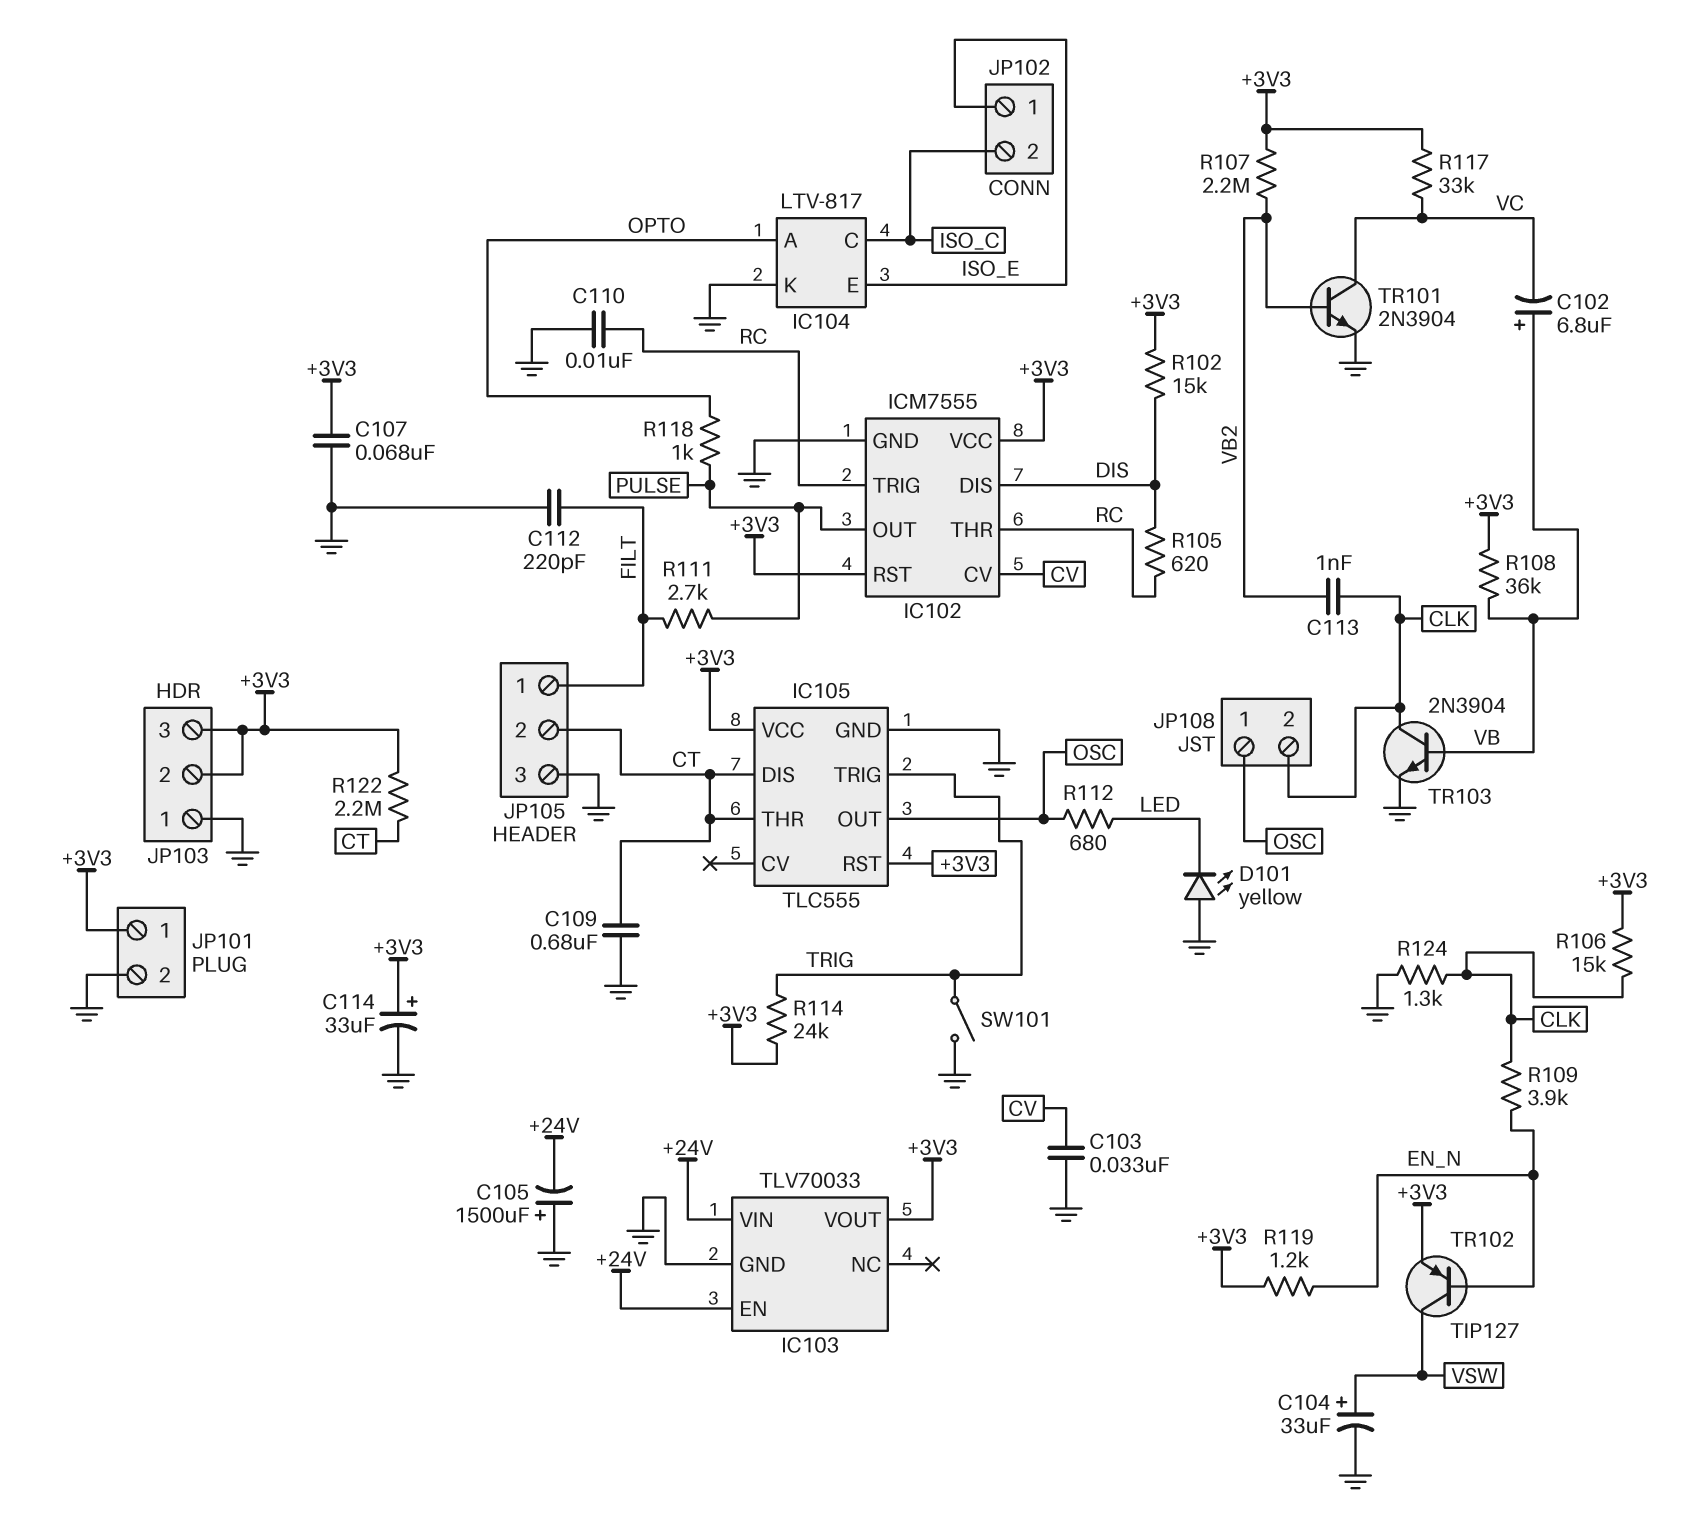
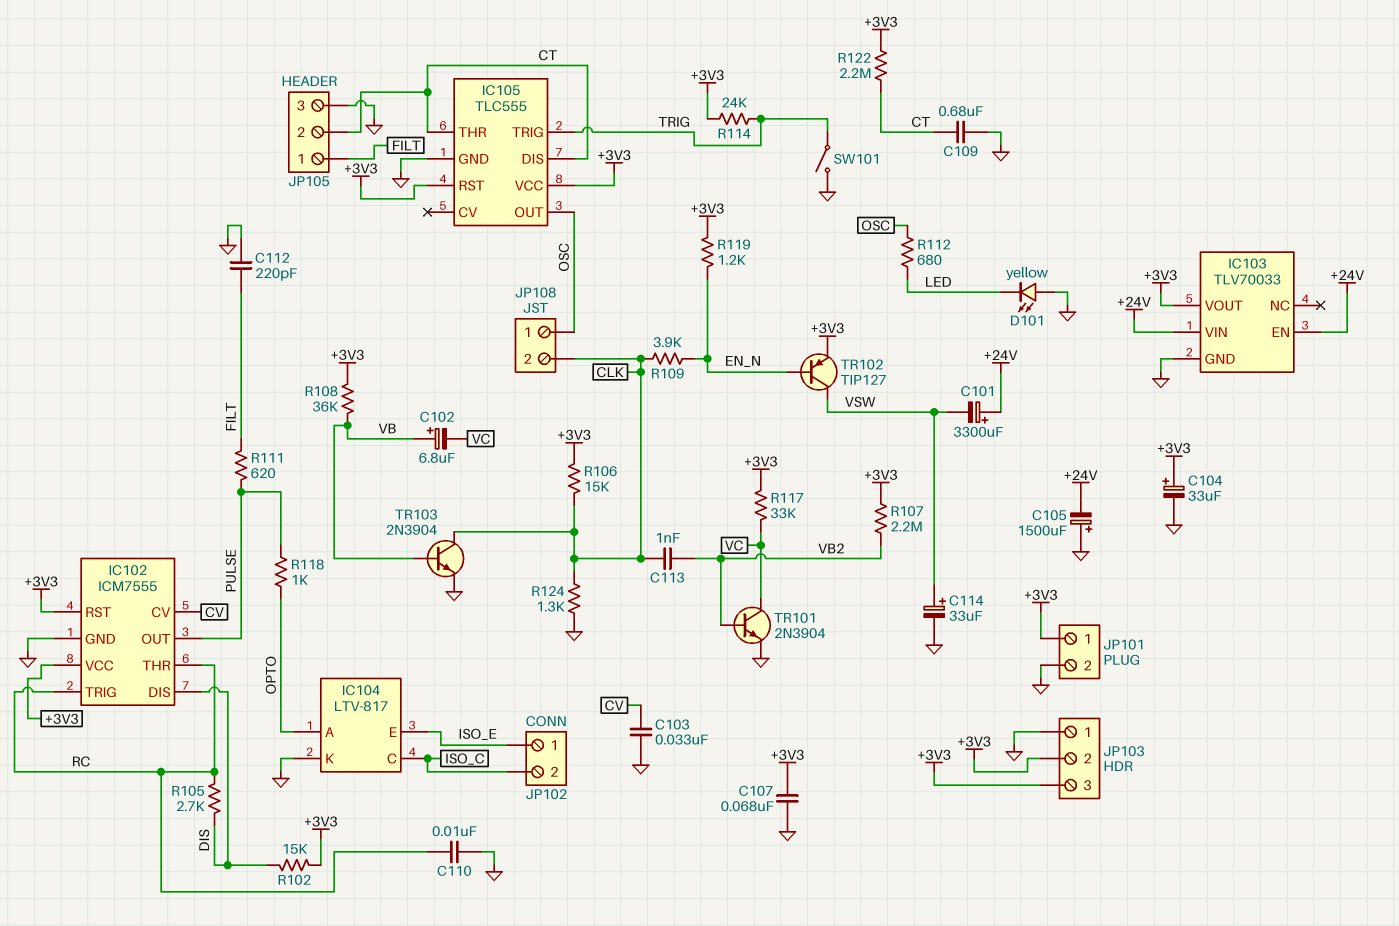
C101: none -> 3300uF (plus +24V, minus VSW)
C104: 33uF (plus VSW, minus GND) -> 33uF (plus +3V3, minus GND)
C114: 33uF (plus +3V3, minus GND) -> 33uF (plus VSW, minus GND)
R105: 620 (DIS, RC) -> 2.7k (DIS, RC)
R111: 2.7k (FILT, PULSE) -> 620 (FILT, PULSE)

